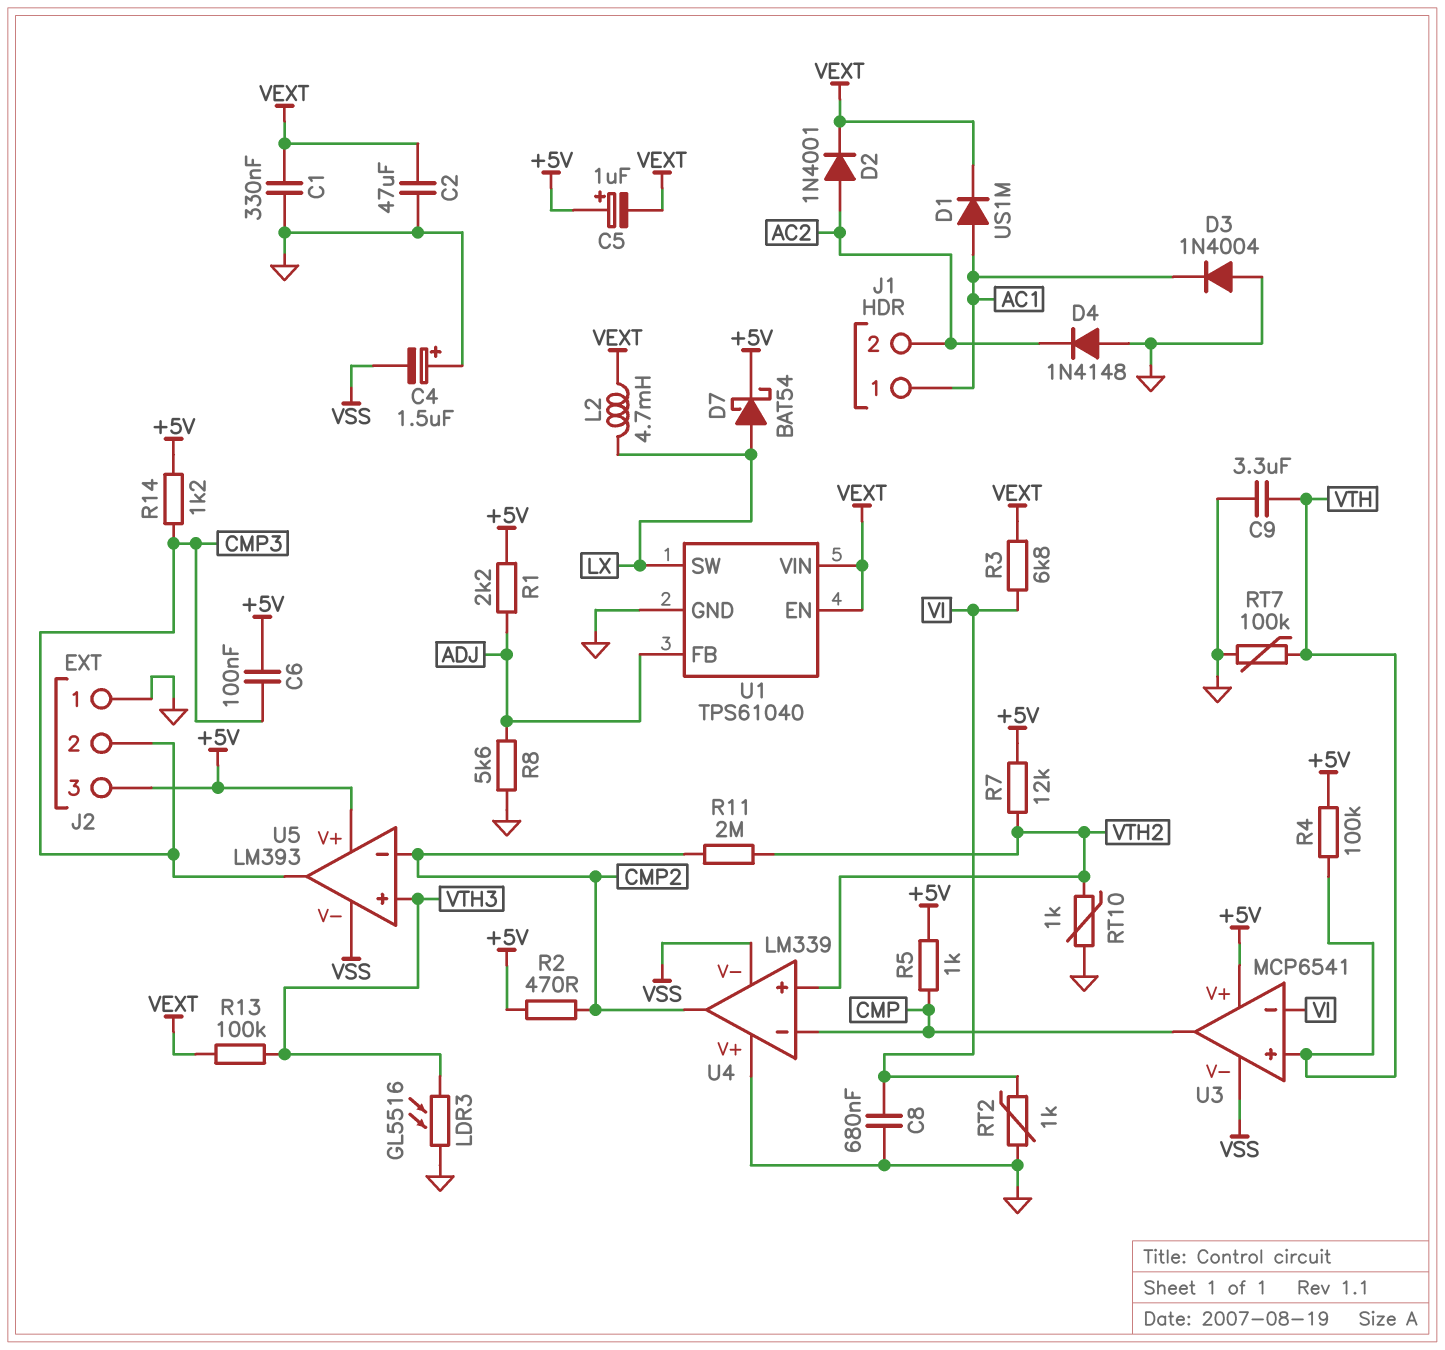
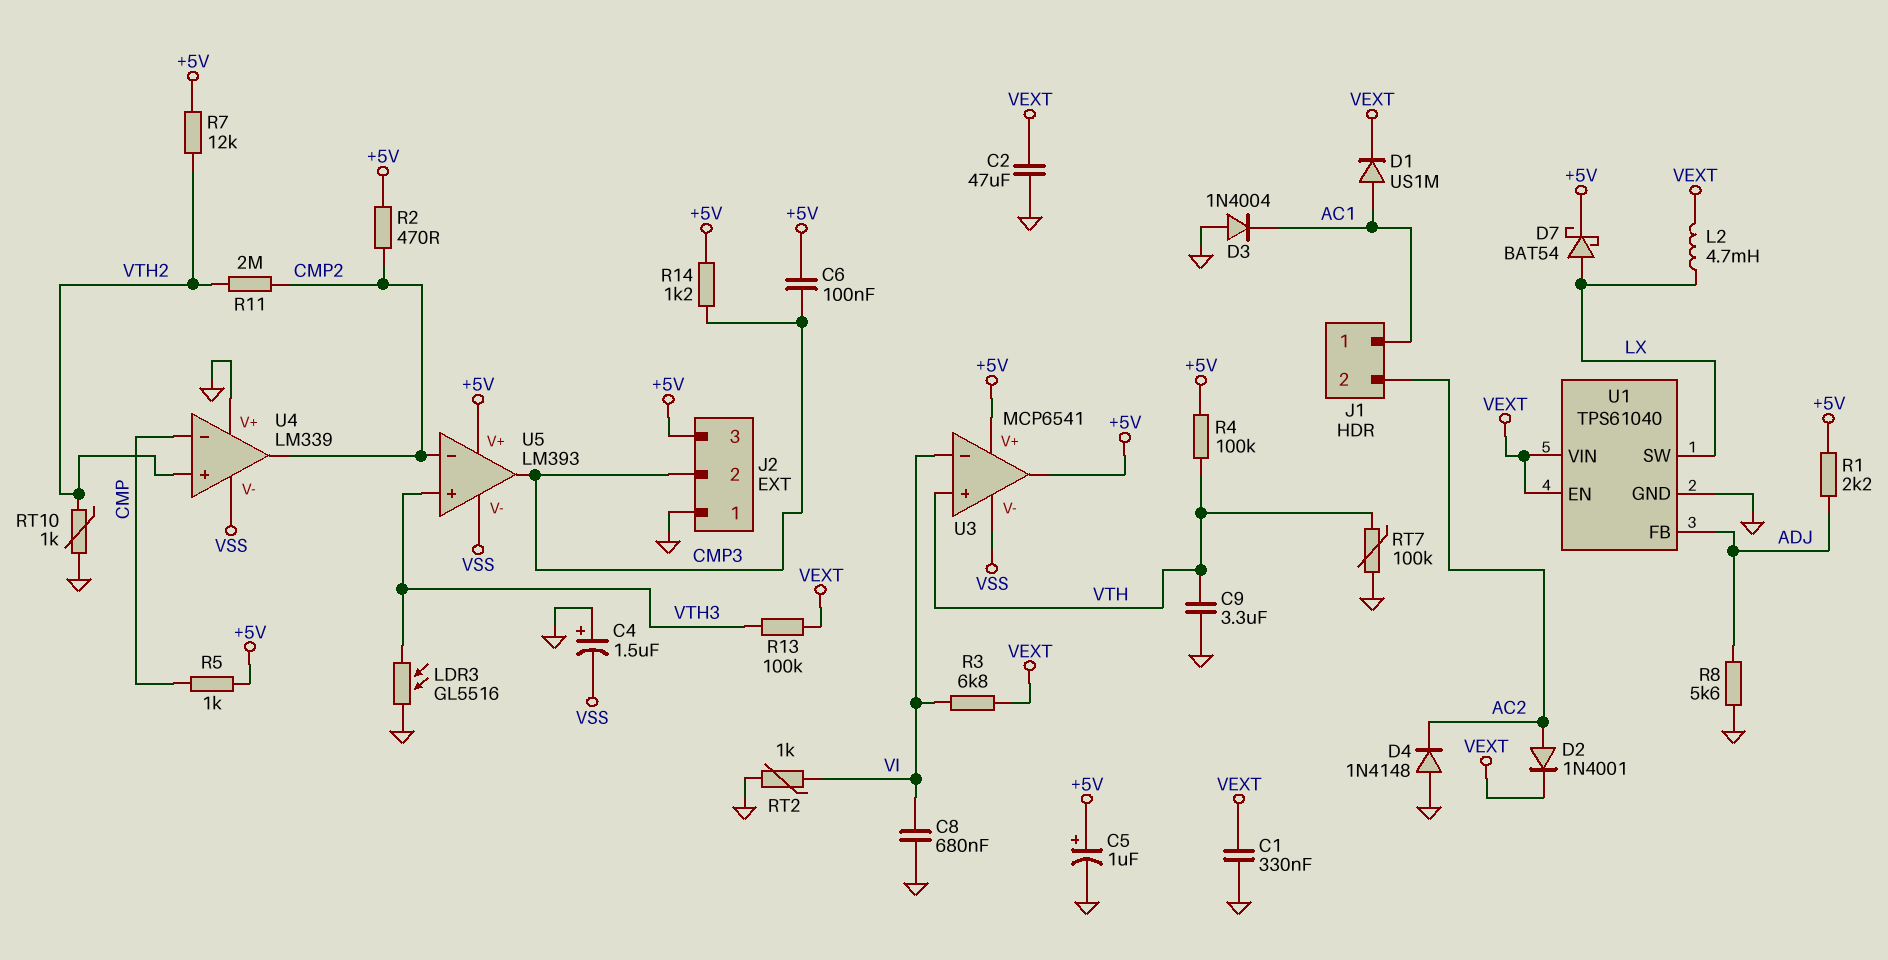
C5: 1uF (plus +5V, minus VEXT) -> 1uF (plus +5V, minus GND)
U3 pin out: CMP -> +5V

